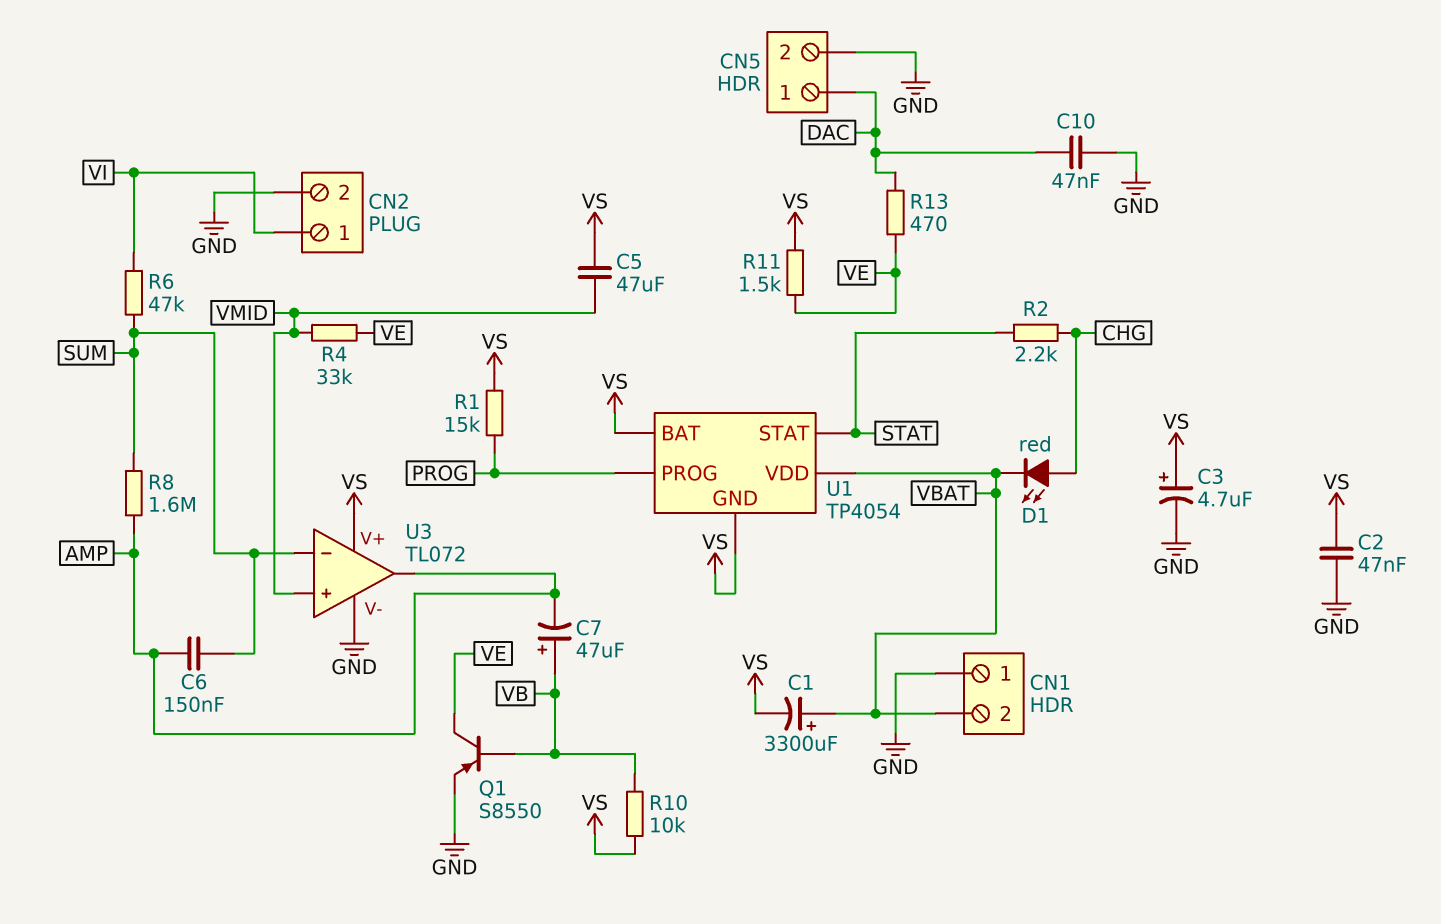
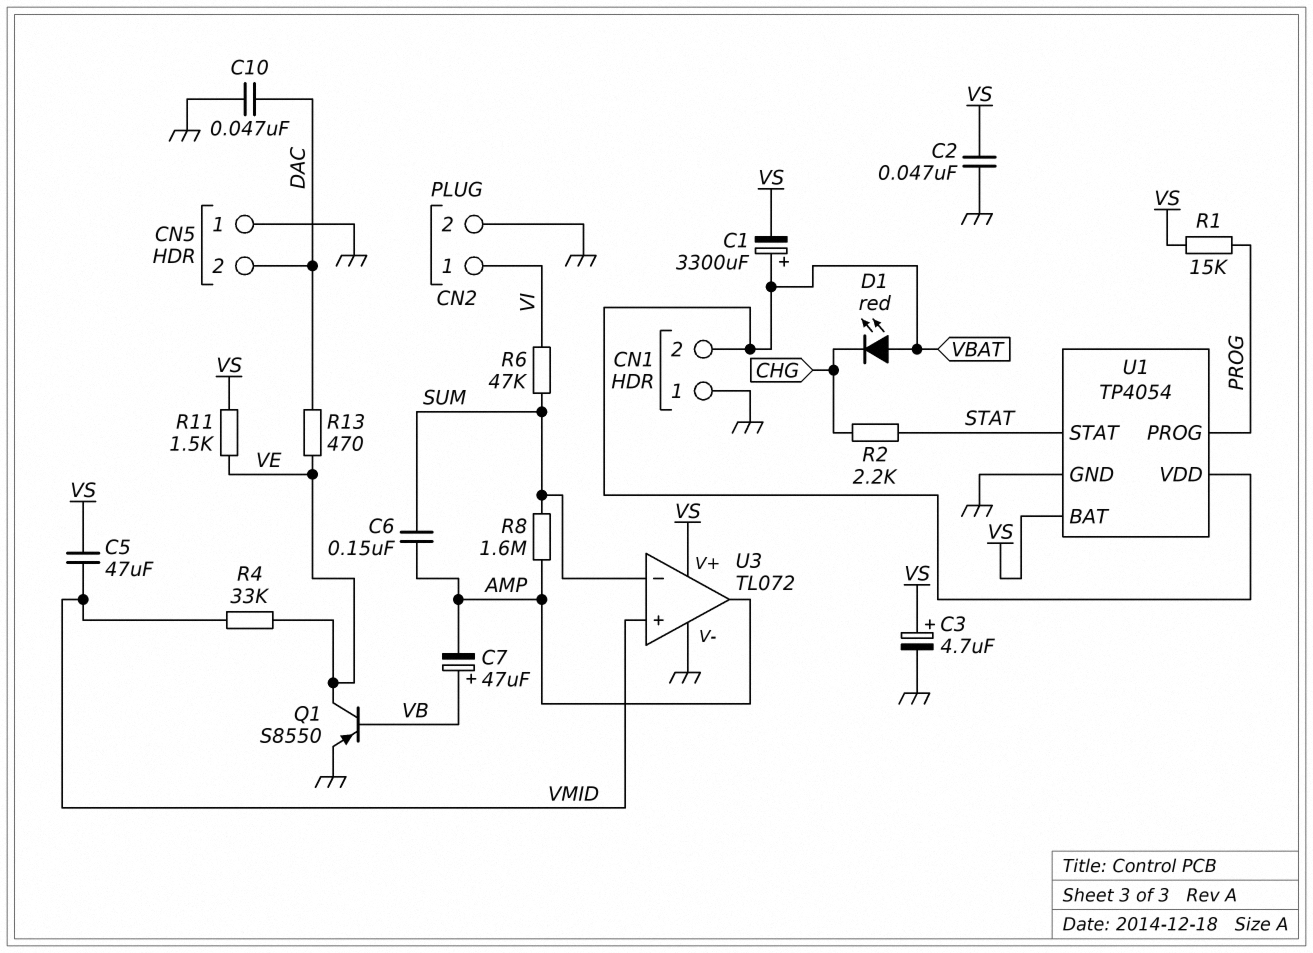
CN5 pin 1: DAC -> GND
CN5 pin 2: GND -> DAC
D1: LED red (A CHG, K VBAT) -> LED red (A VBAT, K CHG)
R10: 10k (VB, VS) -> none
U1 pin GND: VS -> GND

